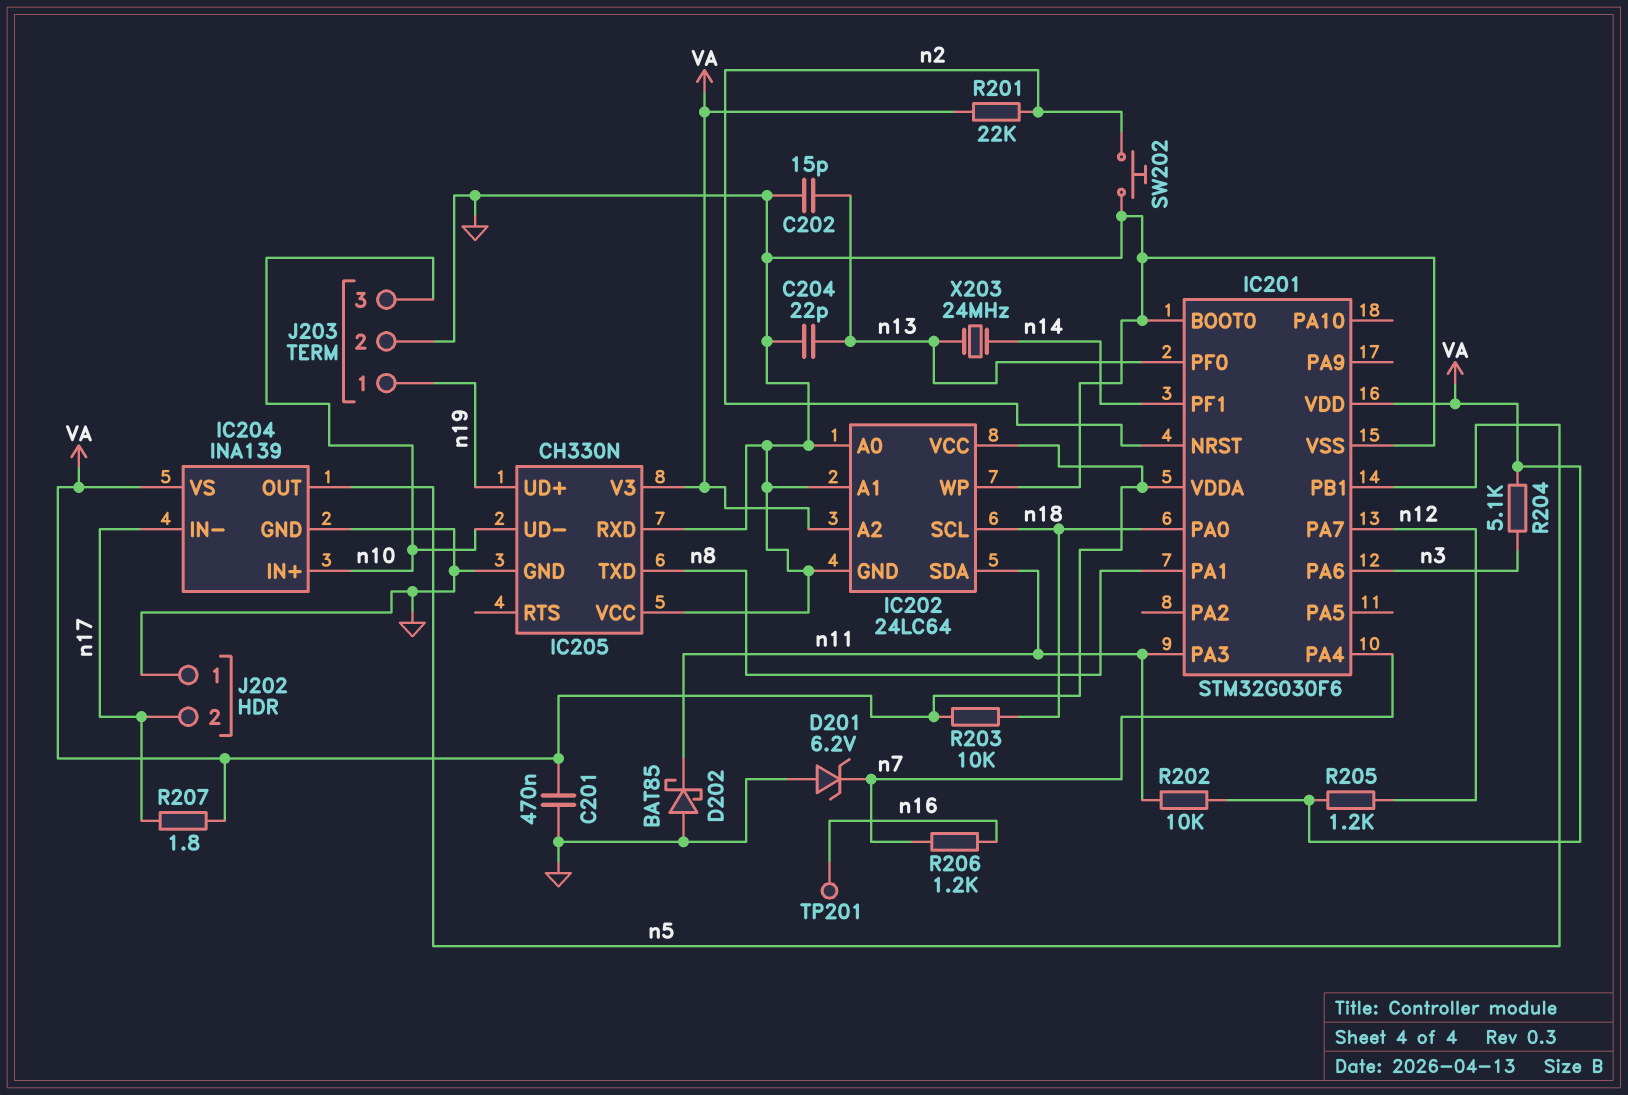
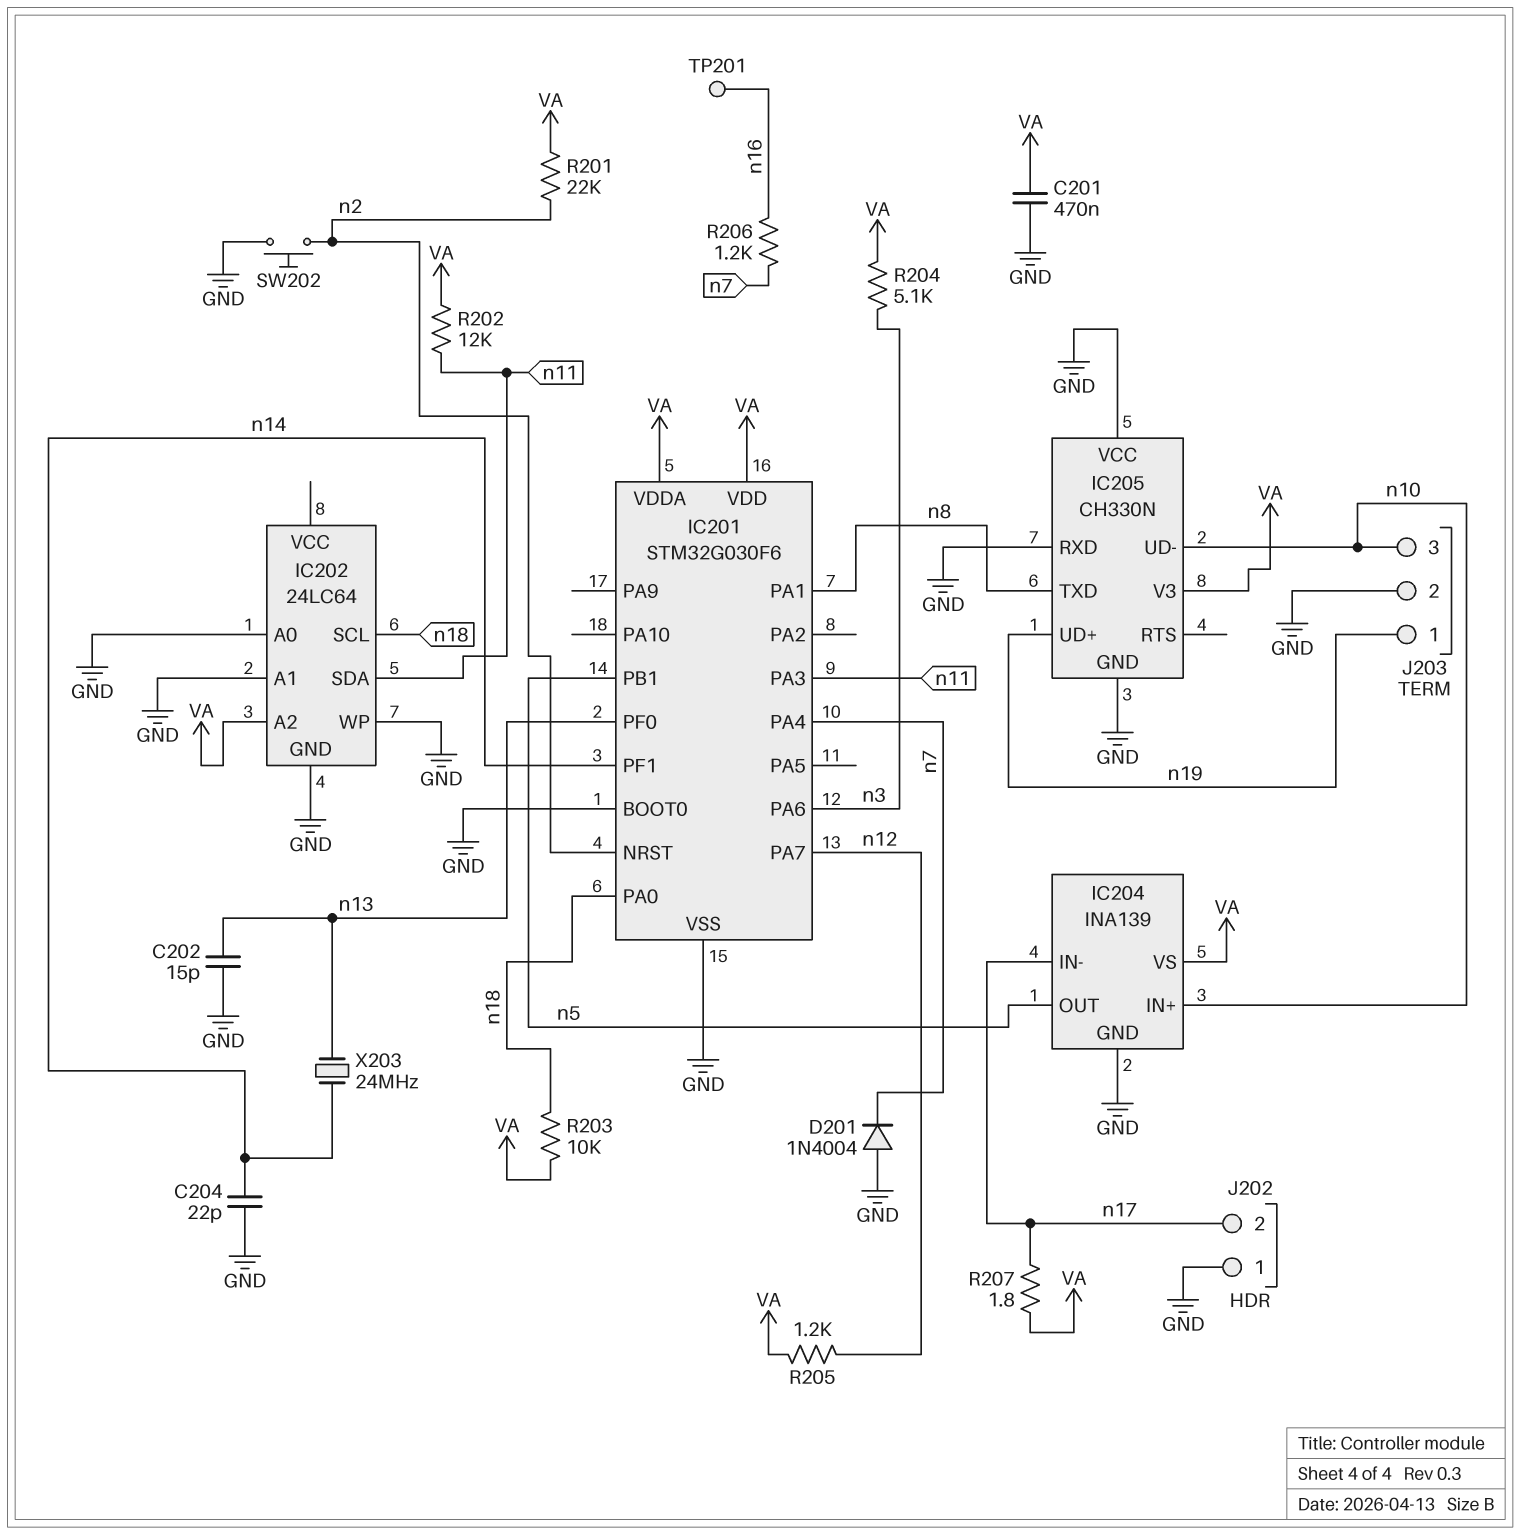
C204: 22pF (GND, n13) -> 22pF (GND, n14)
D201: zener 6.2V (A GND, K n7) -> diode 1N4004 (A GND, K n7)
D202: schottky BAT85 (A GND, K n11) -> none
IC202 pin VCC: VA -> none
R202: 10k (VA, n11) -> 12k (VA, n11)

